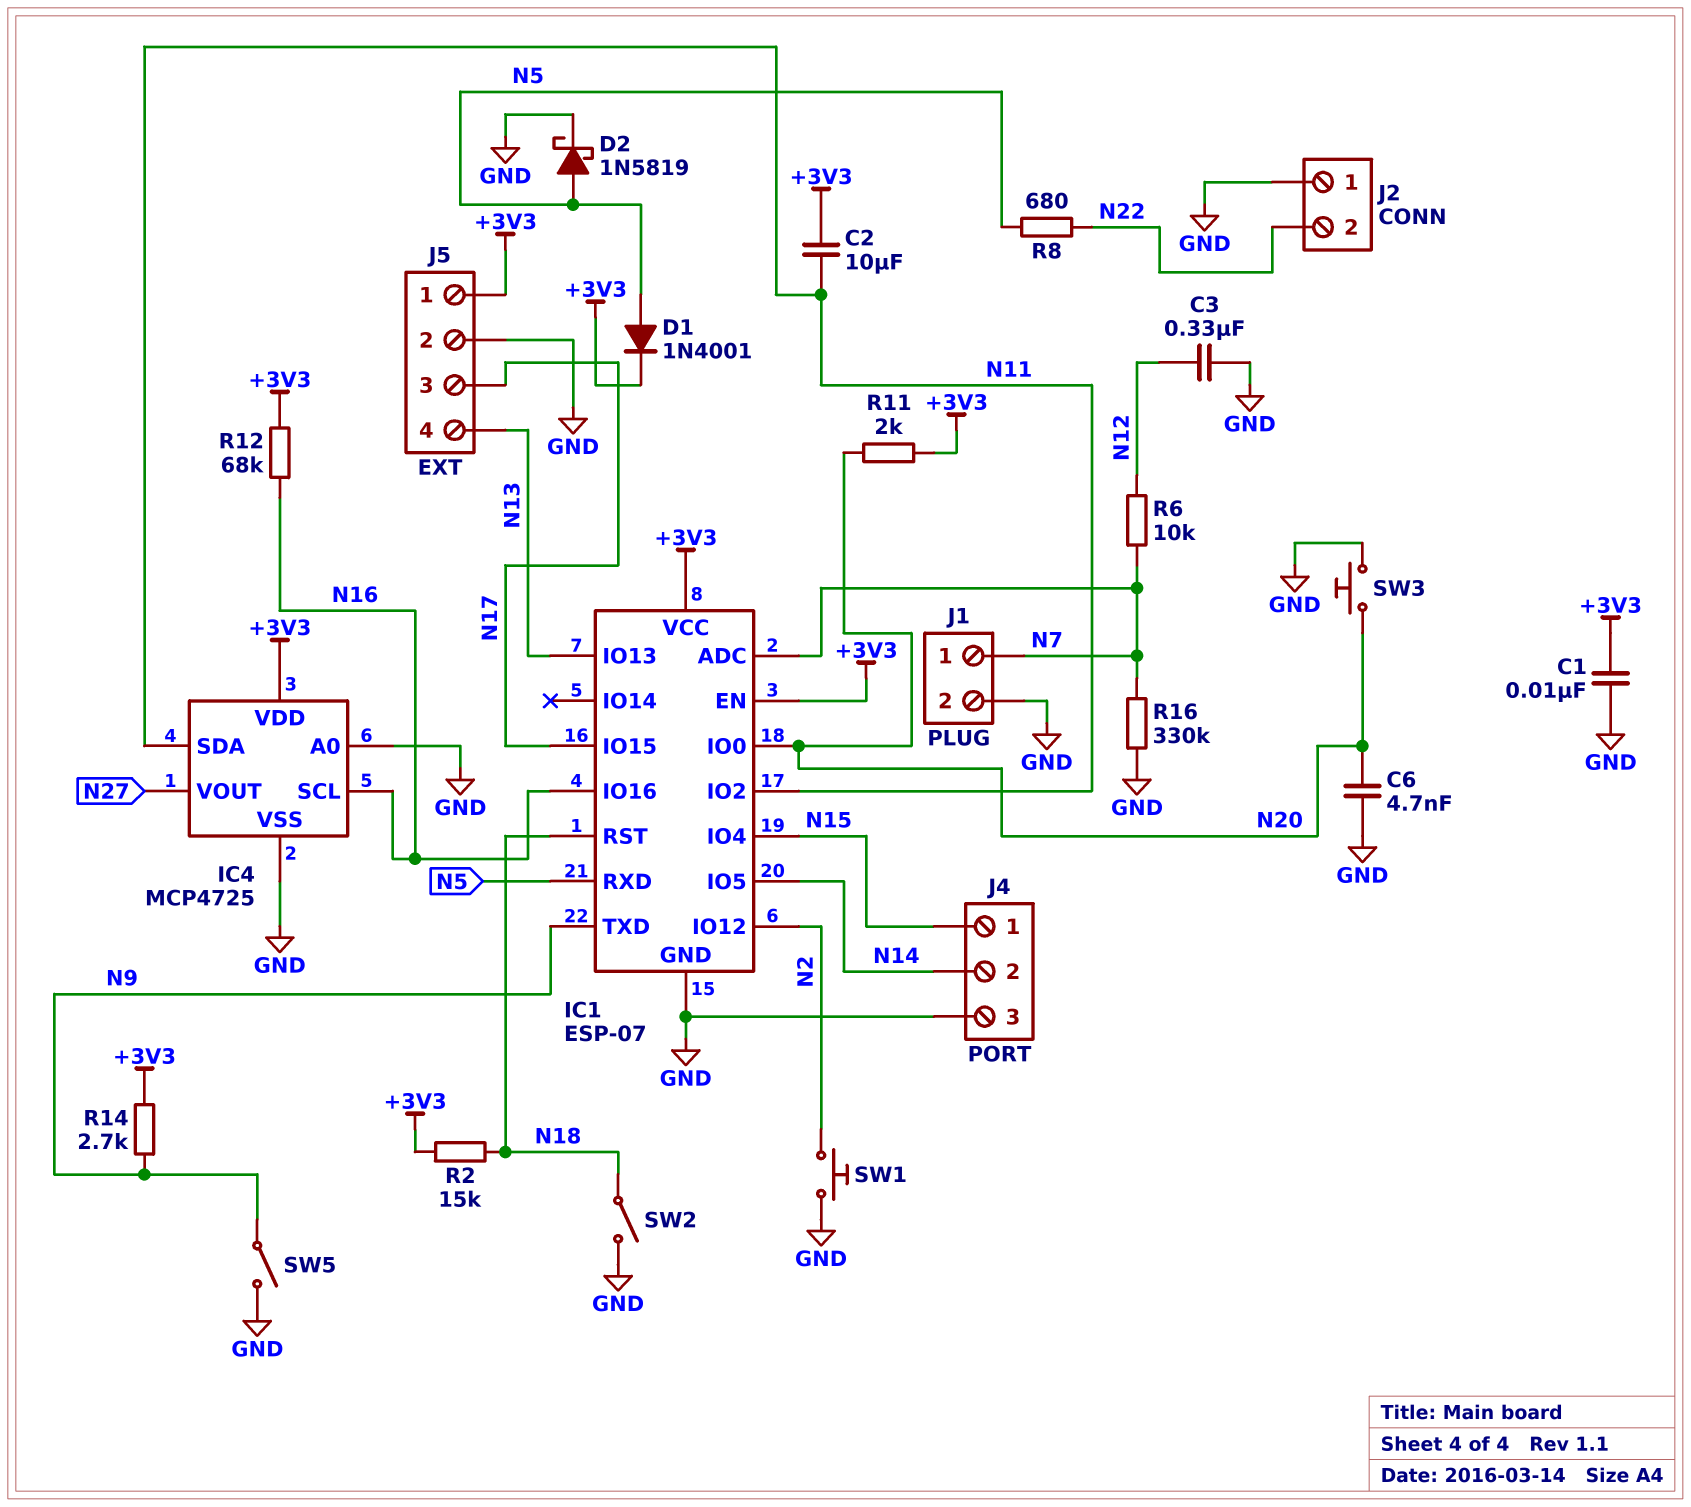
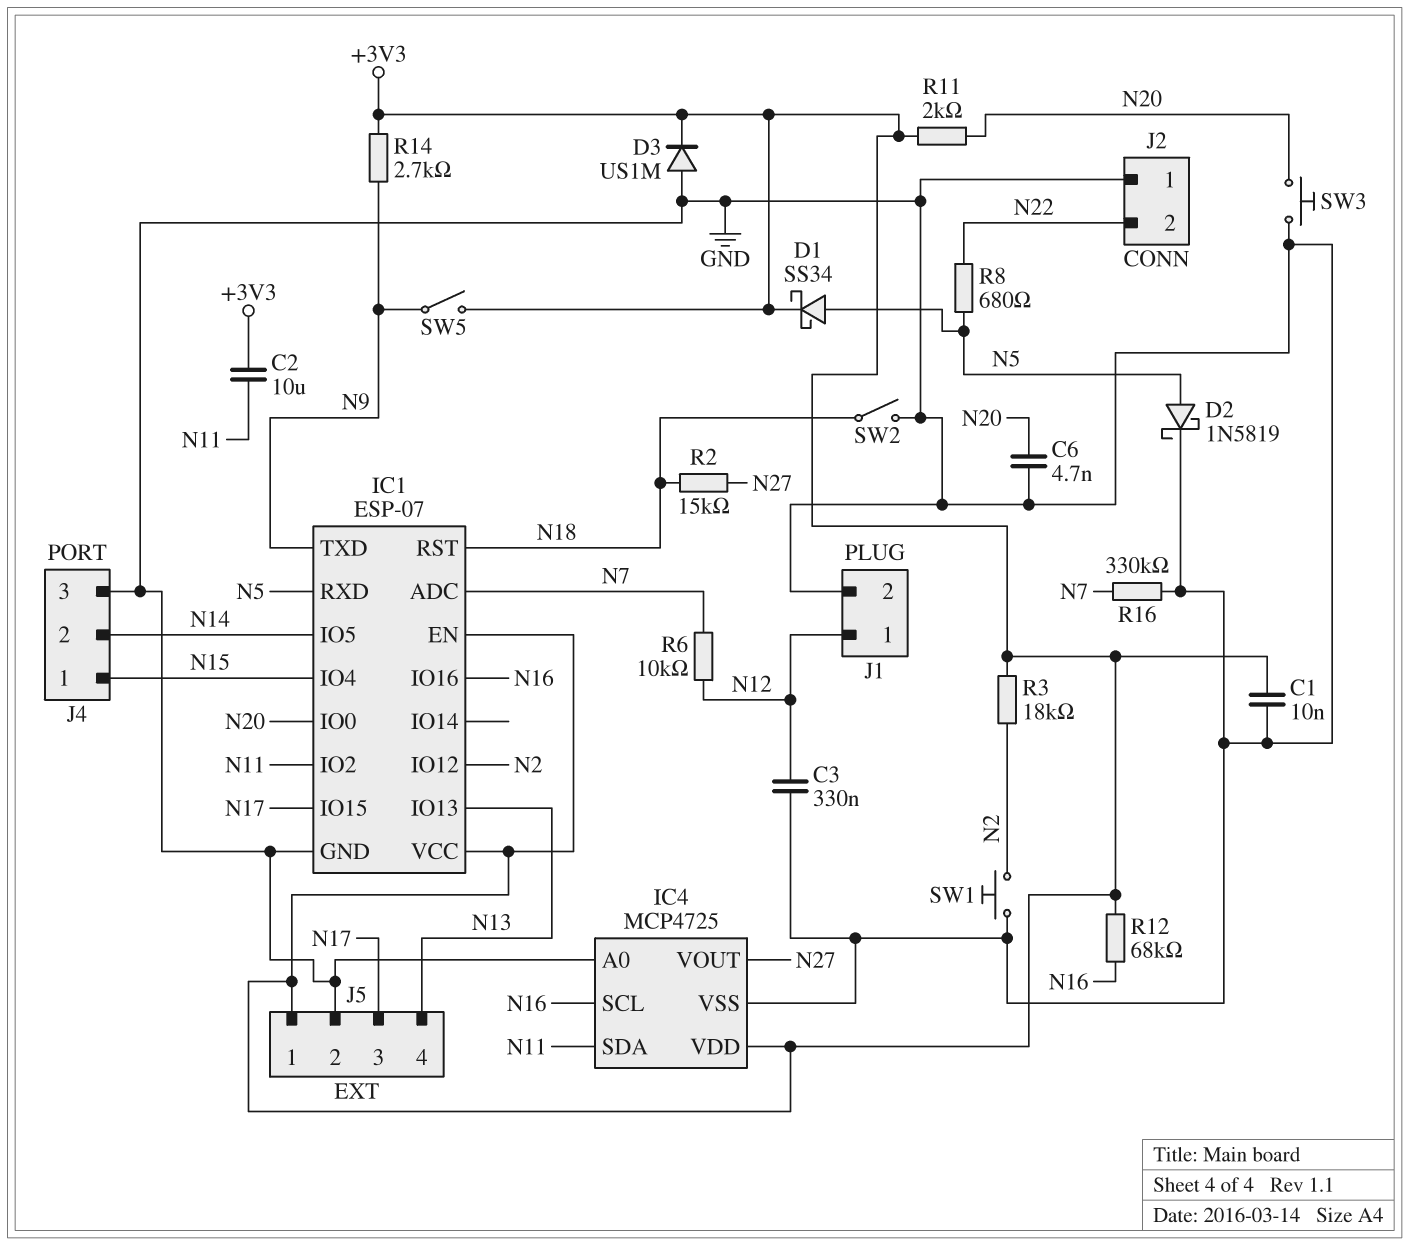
D1: diode 1N4001 (A N5, K +3V3) -> schottky SS34 (A N5, K +3V3)
D3: none -> diode US1M (A GND, K +3V3)
J1 pin 1: N7 -> N12
R2: 15k (+3V3, N18) -> 15k (N18, N27)
R3: none -> 18k (+3V3, N2)
SW5: switch (GND, N9) -> switch (+3V3, N9)

